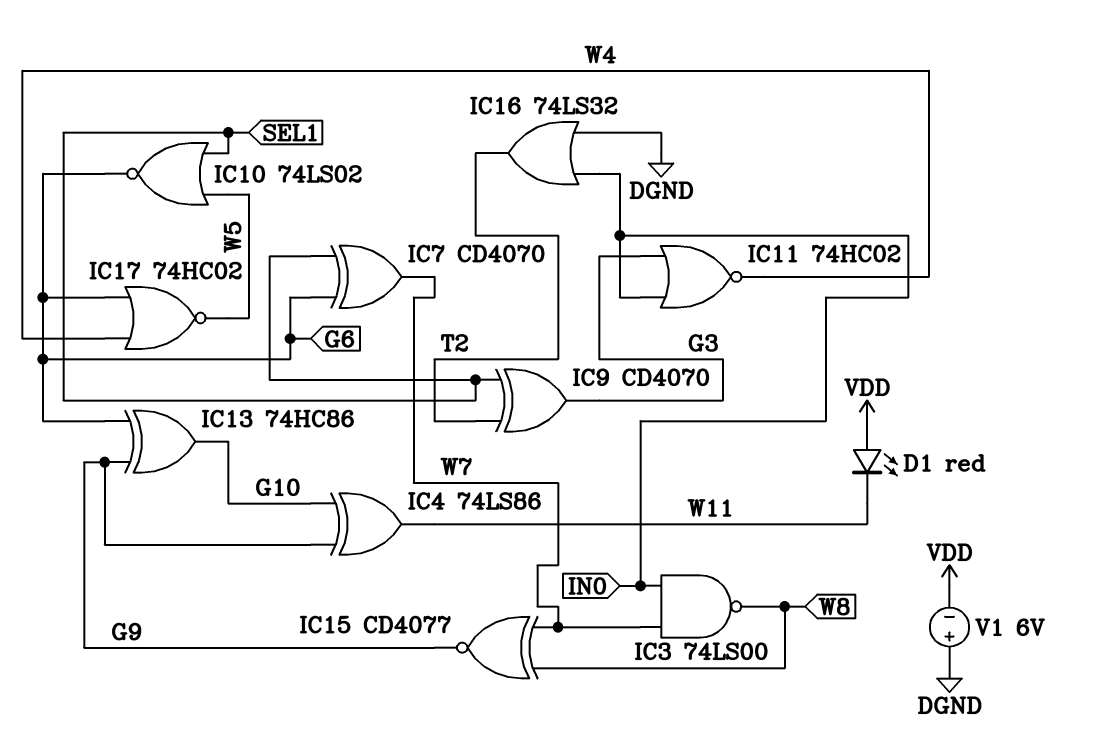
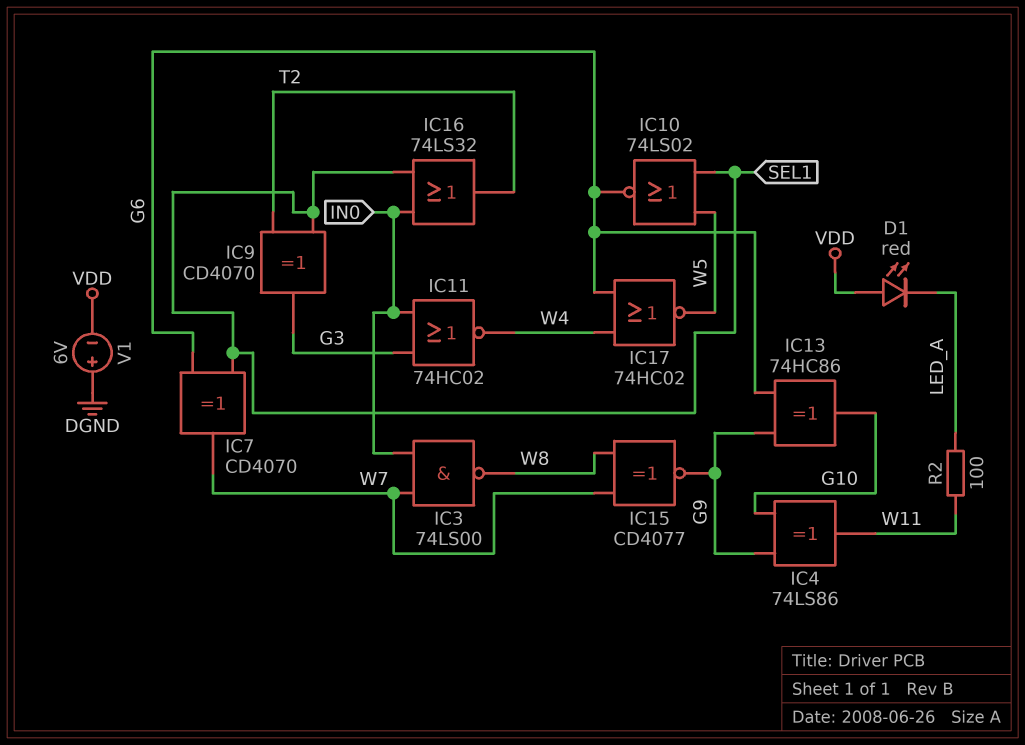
D1: LED red (A VDD, K W11) -> LED red (A VDD, K LED_A)
IC16: OR 74LS32 (in DGND, in IN0, out T2) -> OR 74LS32 (in IN0, in SEL1, out T2)
R2: none -> 100 (LED_A, W11)

